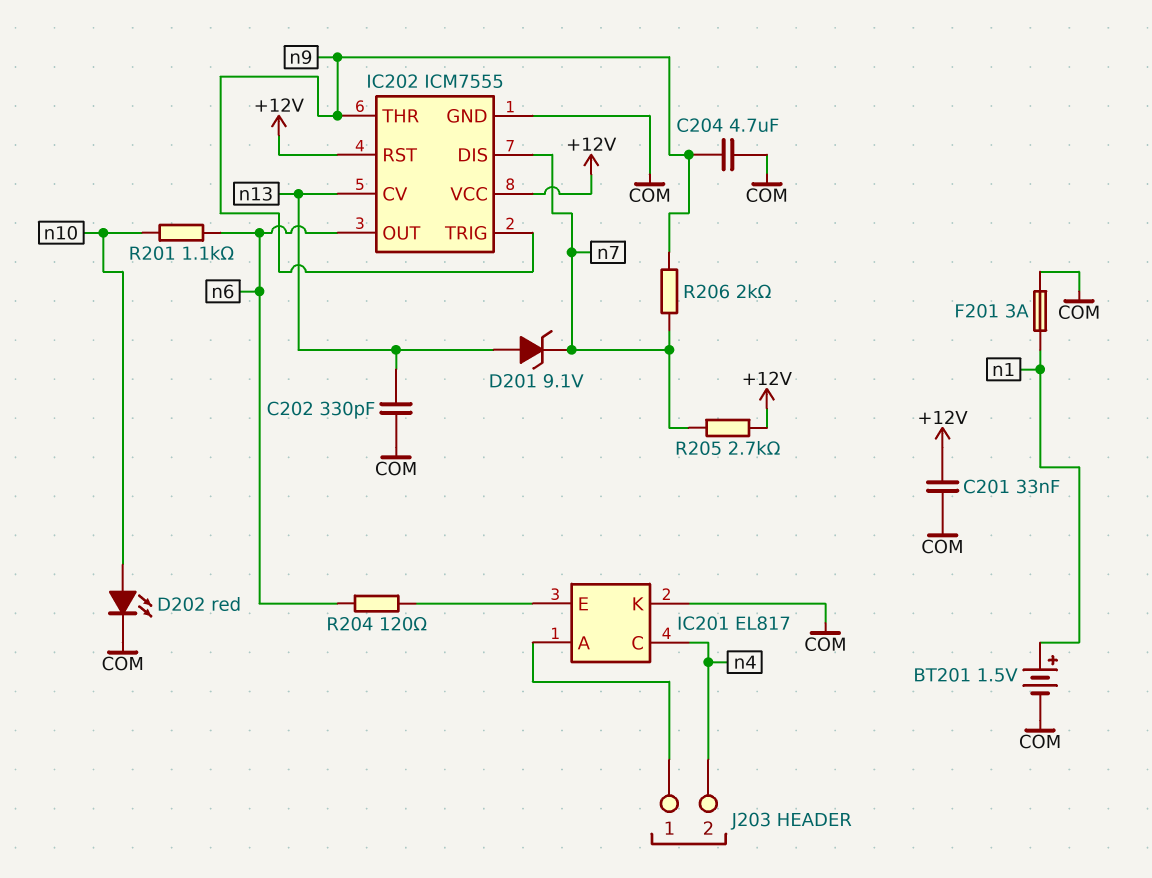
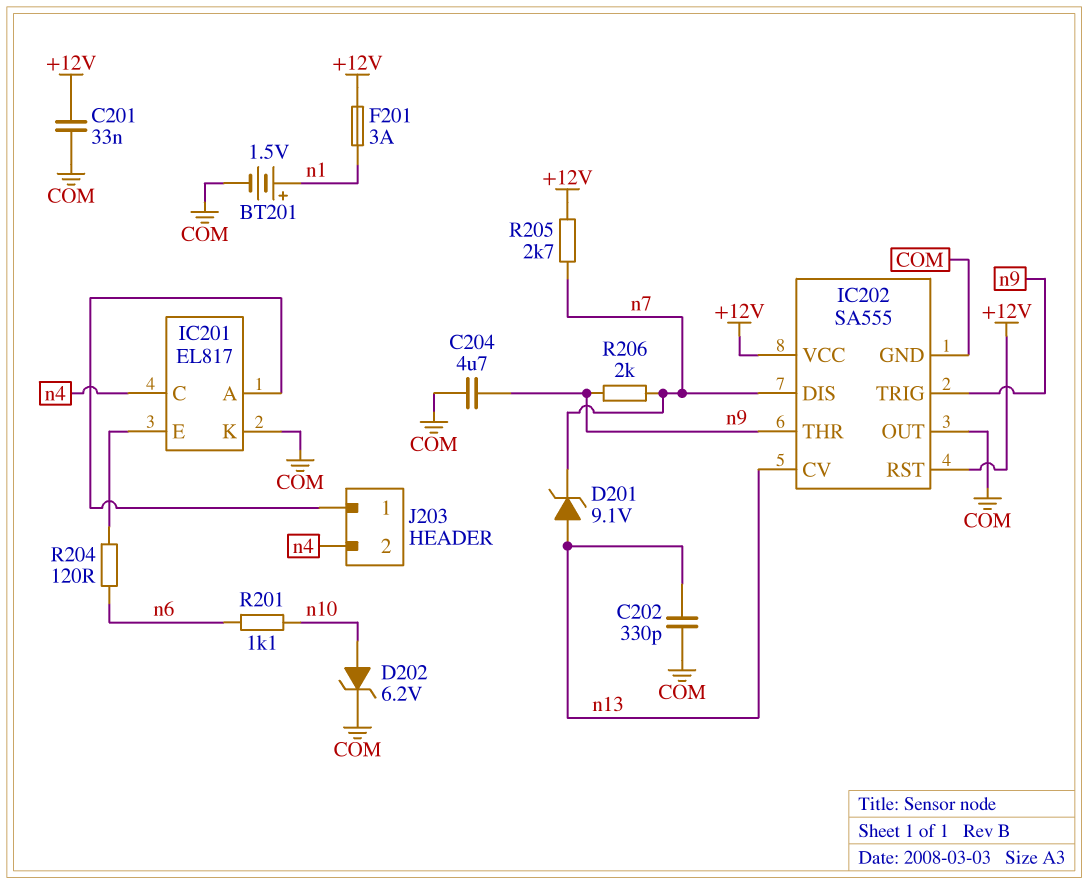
D202: LED red (A n10, K COM) -> zener 6.2V (A n10, K COM)
F201: 3A (COM, n1) -> 3A (+12V, n1)
IC202: ICM7555 -> SA555
IC202 pin OUT: n6 -> COM

